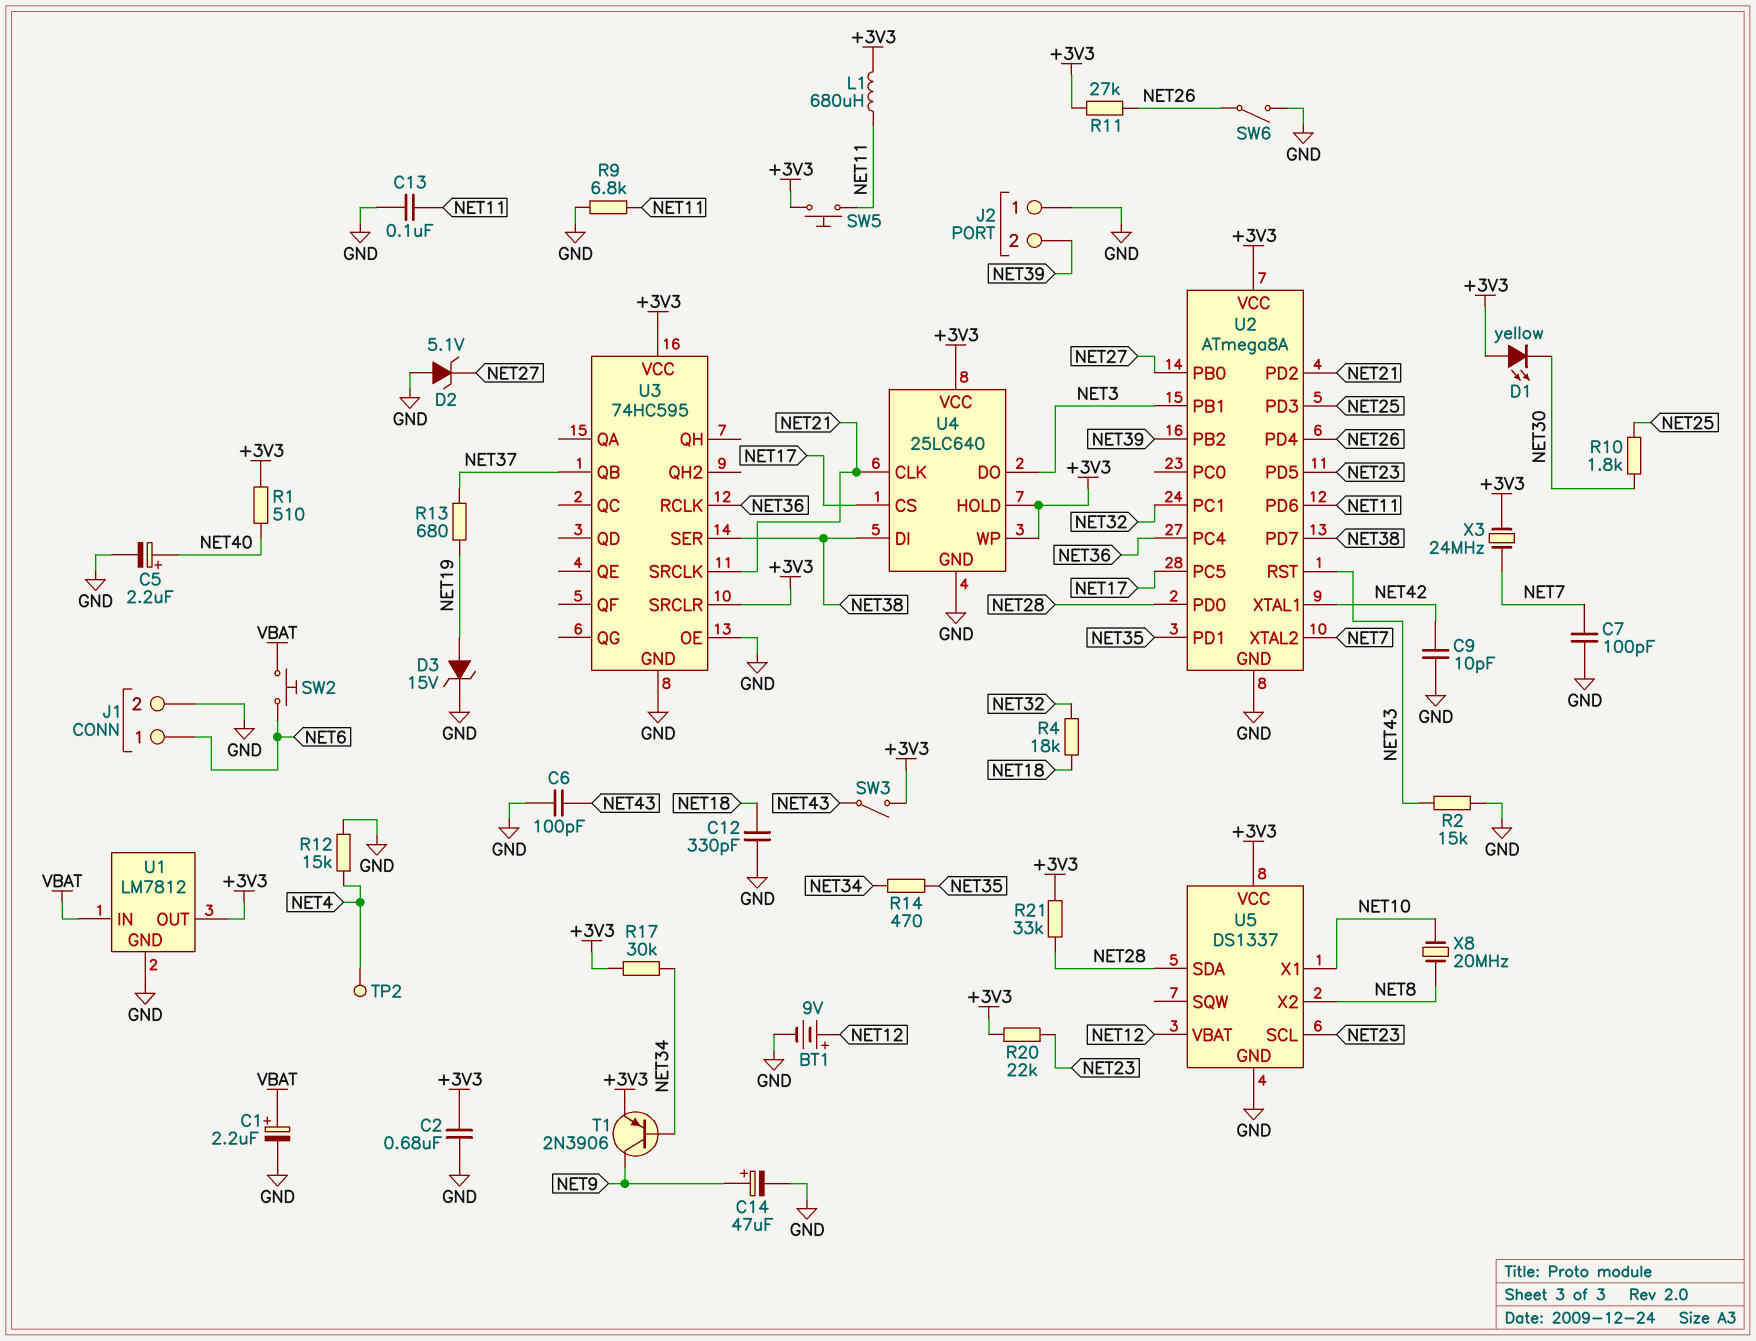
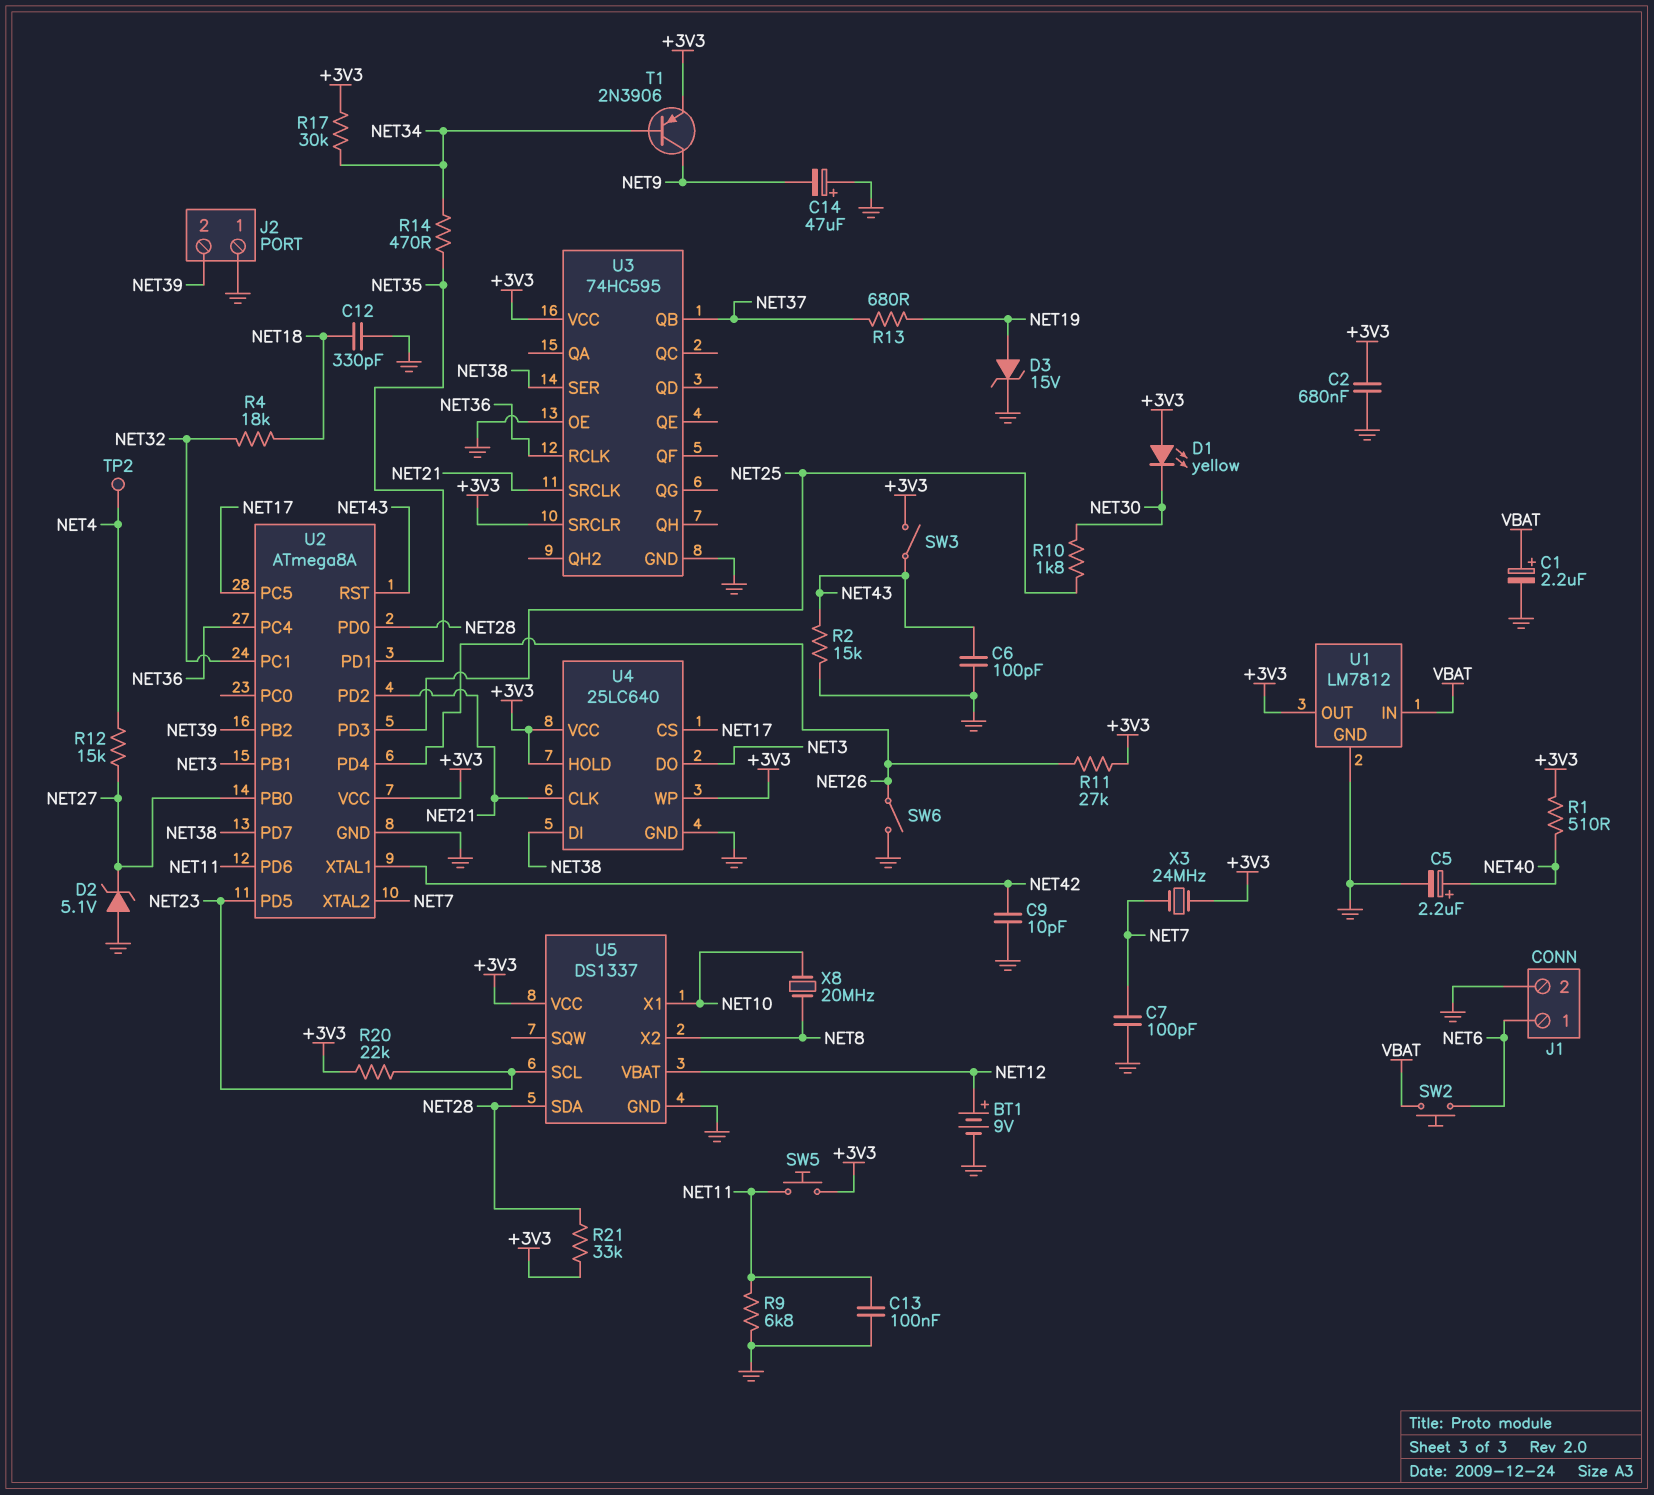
C14: 47uF (plus NET9, minus GND) -> 47uF (plus GND, minus NET9)
L1: 680uH (+3V3, NET11) -> none
R12: 15k (GND, NET4) -> 15k (NET4, NET27)

